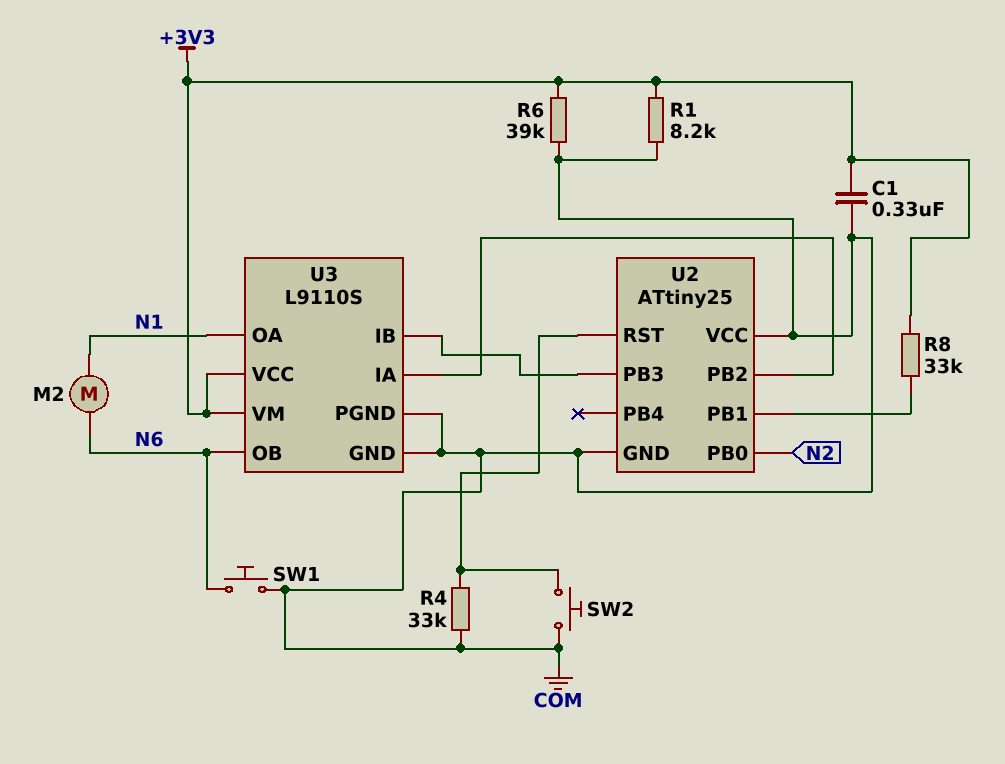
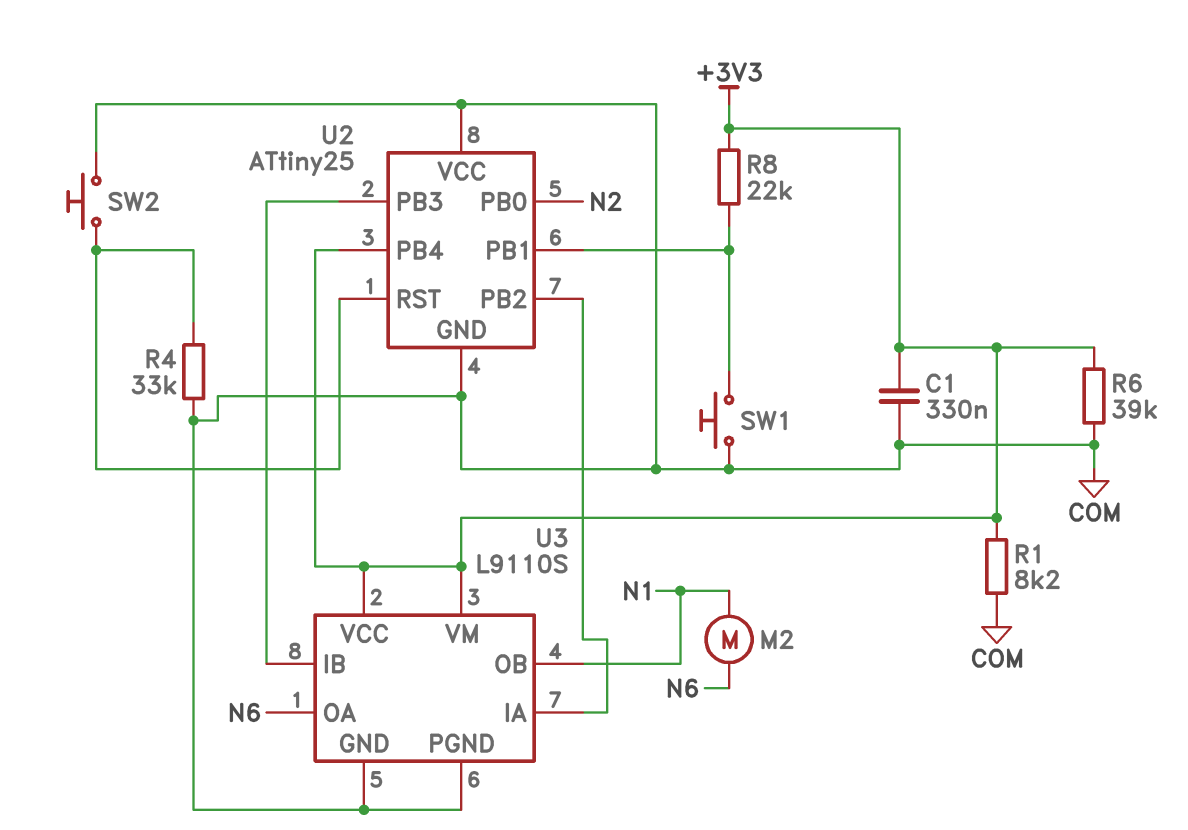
R8: 33k (+3V3, U2/PB1) -> 22k (+3V3, U2/PB1)
SW1: button (COM, N6) -> button (COM, U2/PB1)
U2 pin PB4: none -> +3V3
U3 pin OA: N1 -> N6
U3 pin OB: N6 -> N1

